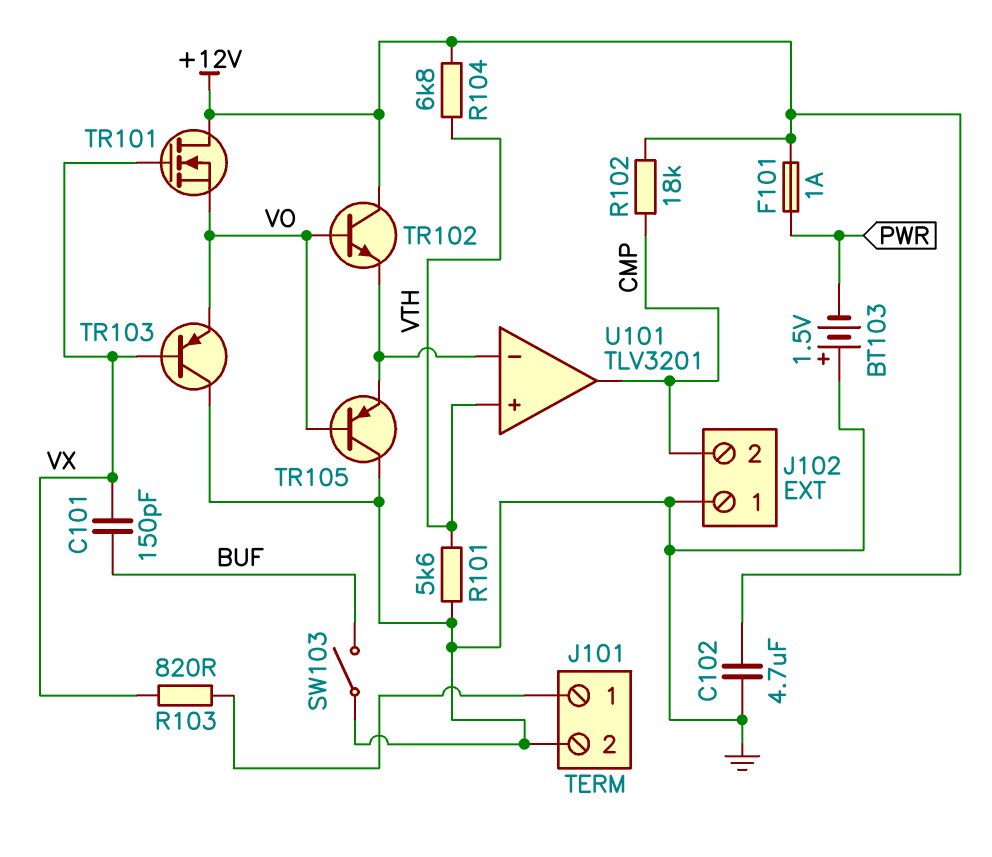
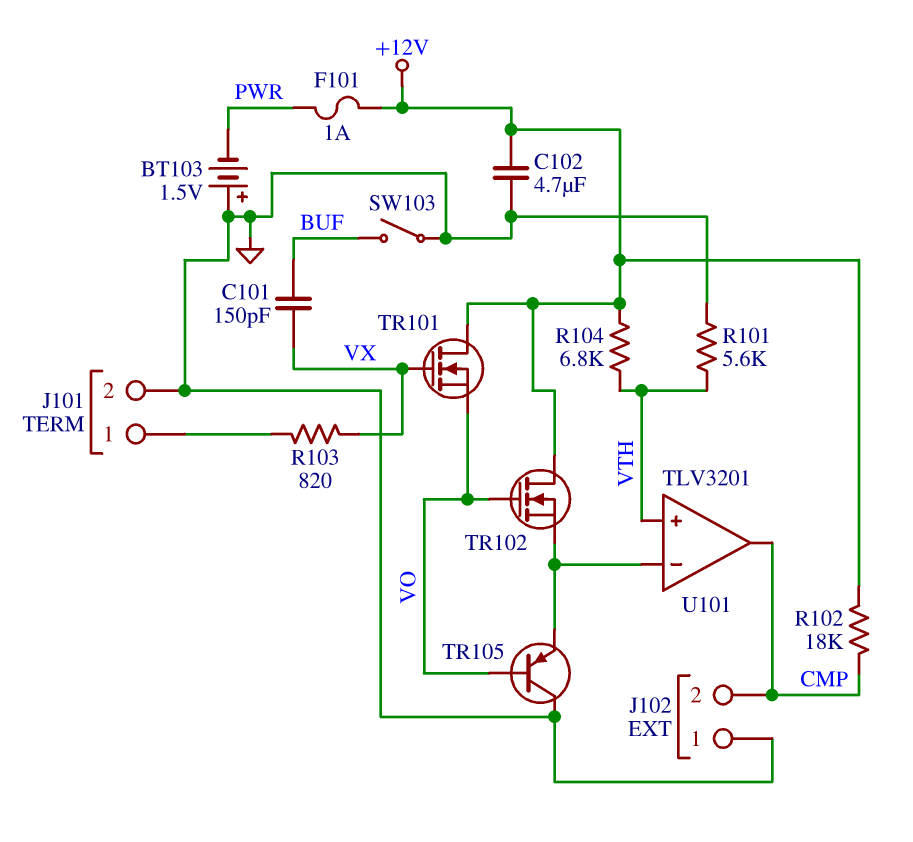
TR102: NPN (B VO, C +12V, E U101/in-) -> NMOS (G VO, D +12V, S U101/in-)
TR103: PNP (B VX, C GND, E VO) -> none

